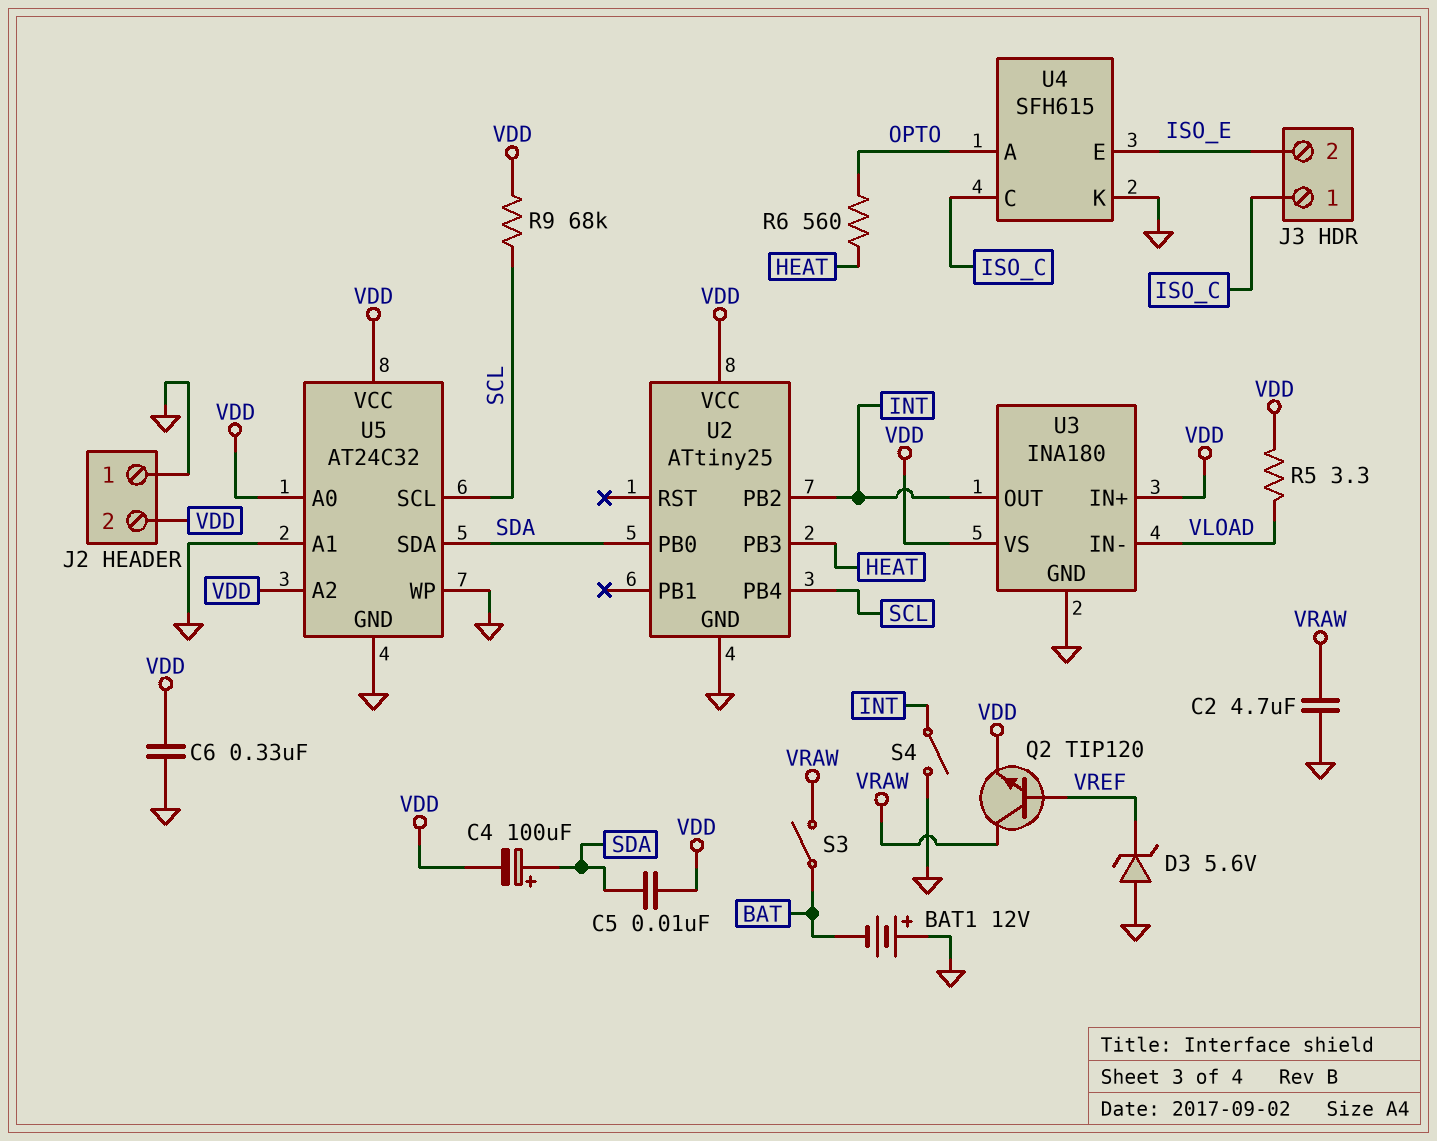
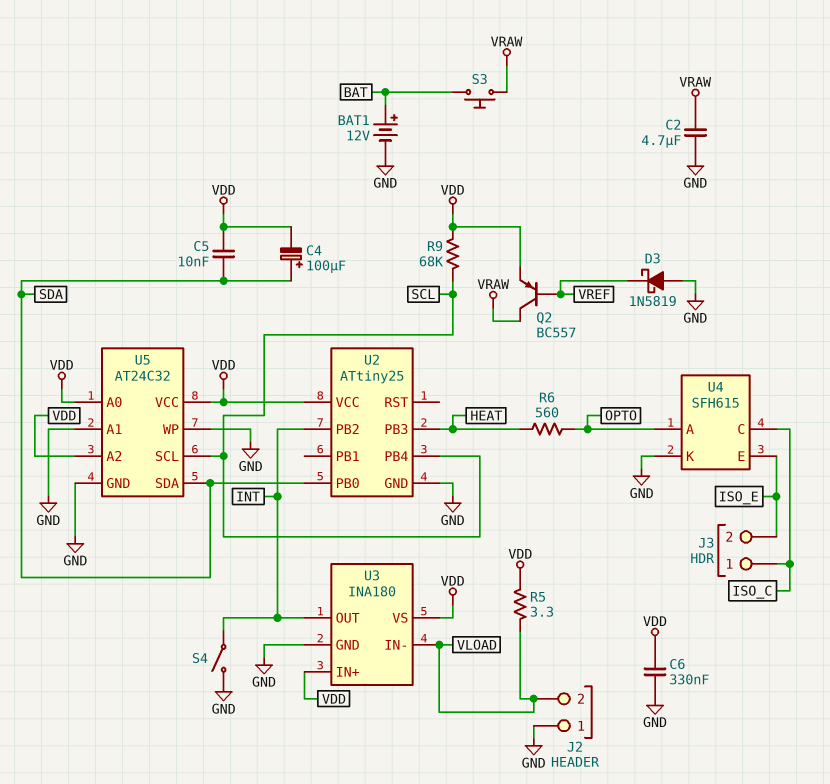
BAT1: 12V (plus GND, minus BAT) -> 12V (plus BAT, minus GND)
D3: zener 5.6V (A GND, K VREF) -> schottky 1N5819 (A GND, K VREF)
J2 pin 2: VDD -> VLOAD
Q2: NPN TIP120 (B VREF, C VRAW, E VDD) -> PNP BC557 (B VREF, C VRAW, E VDD)
S3: switch (BAT, VRAW) -> button (BAT, VRAW)

